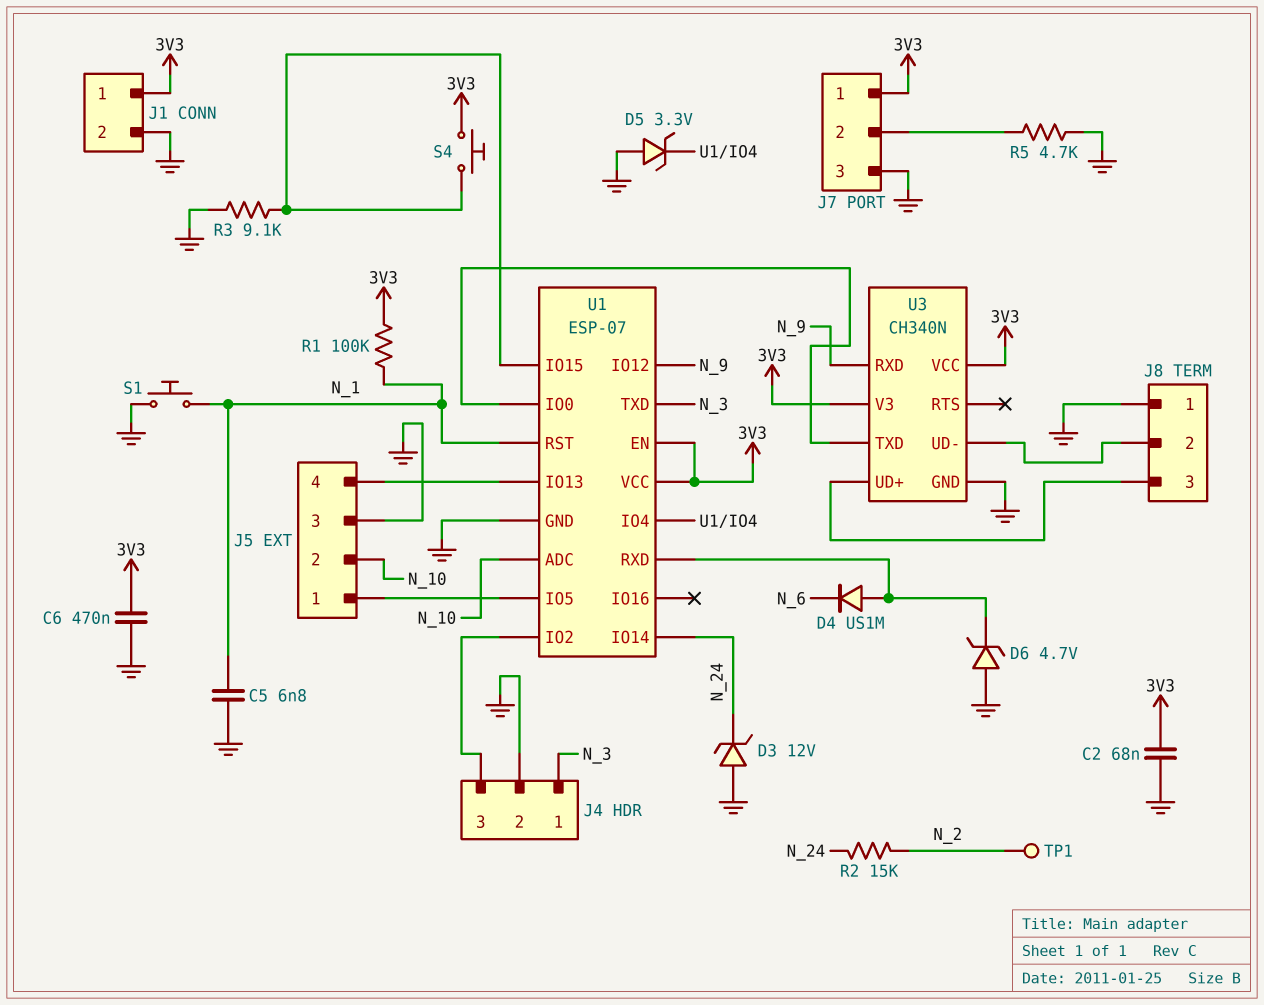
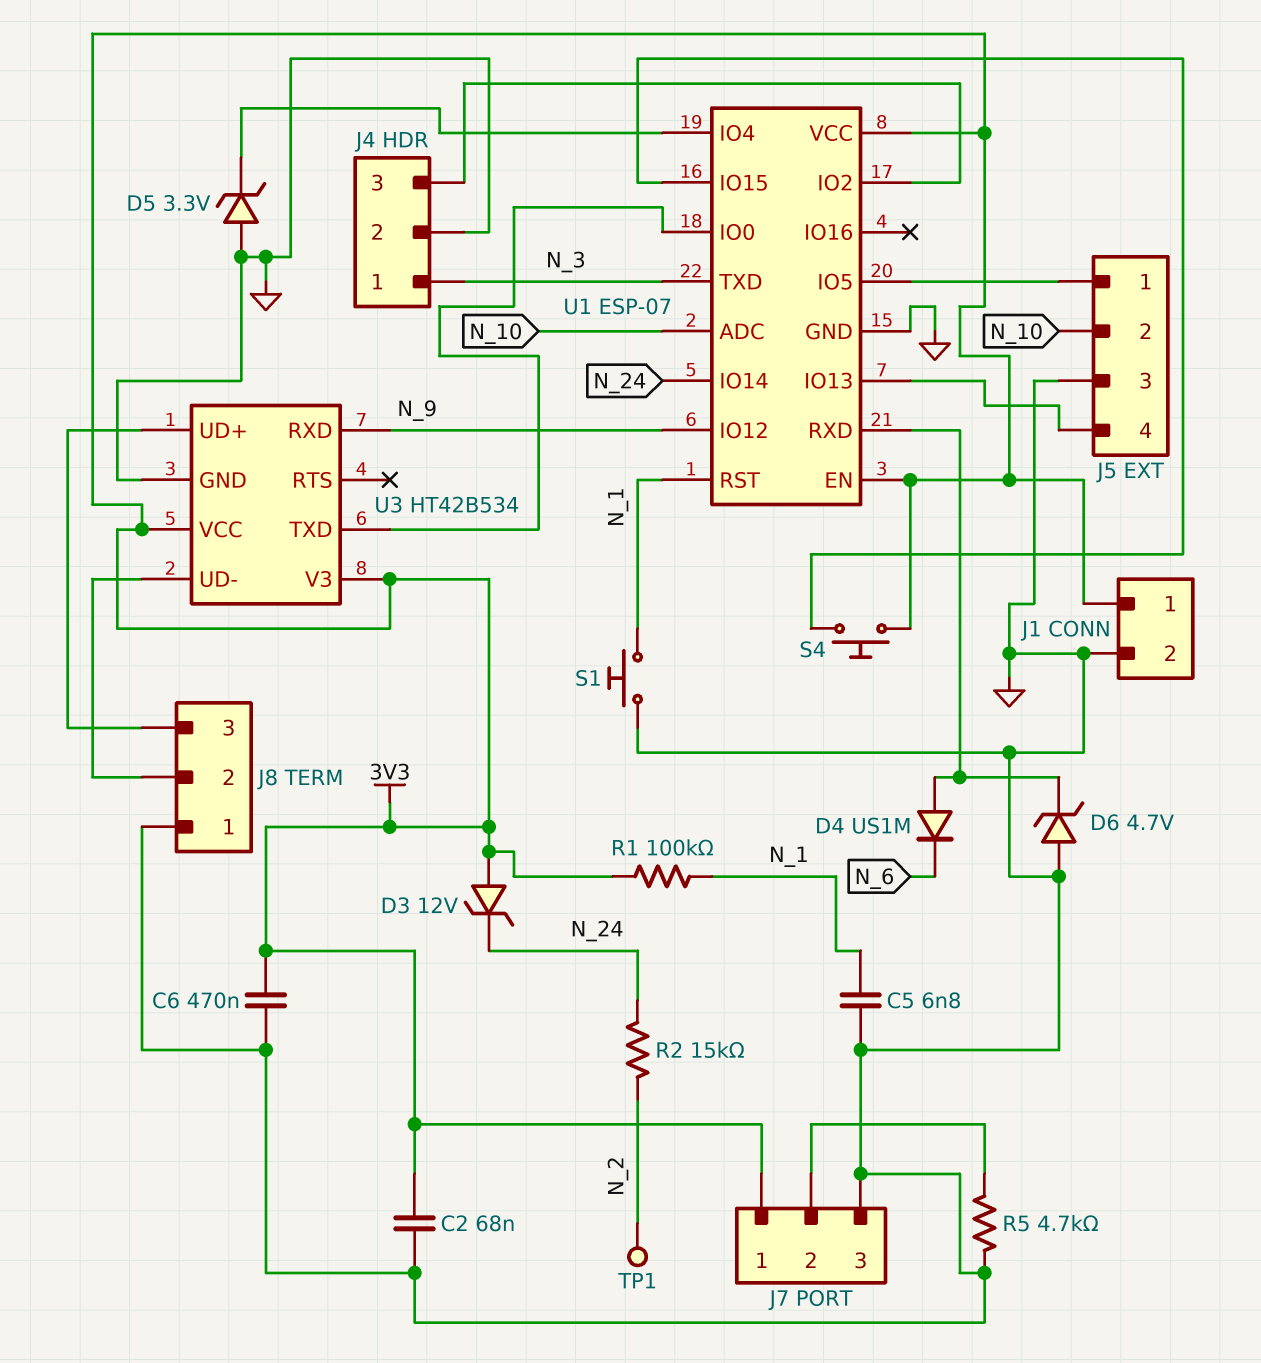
D3: zener 12V (A GND, K N_24) -> zener 12V (A 3V3, K N_24)
R3: 9.1k (GND, U1/IO15) -> none
U3: CH340N -> HT42B534

